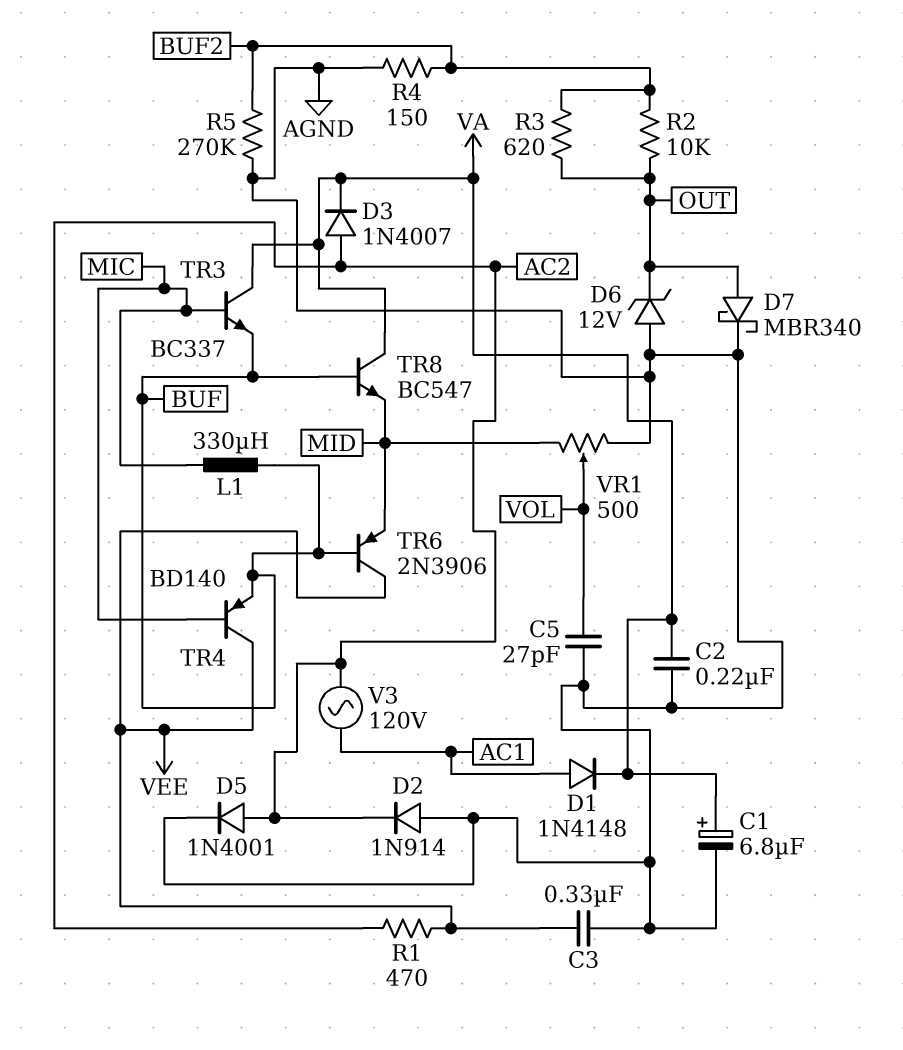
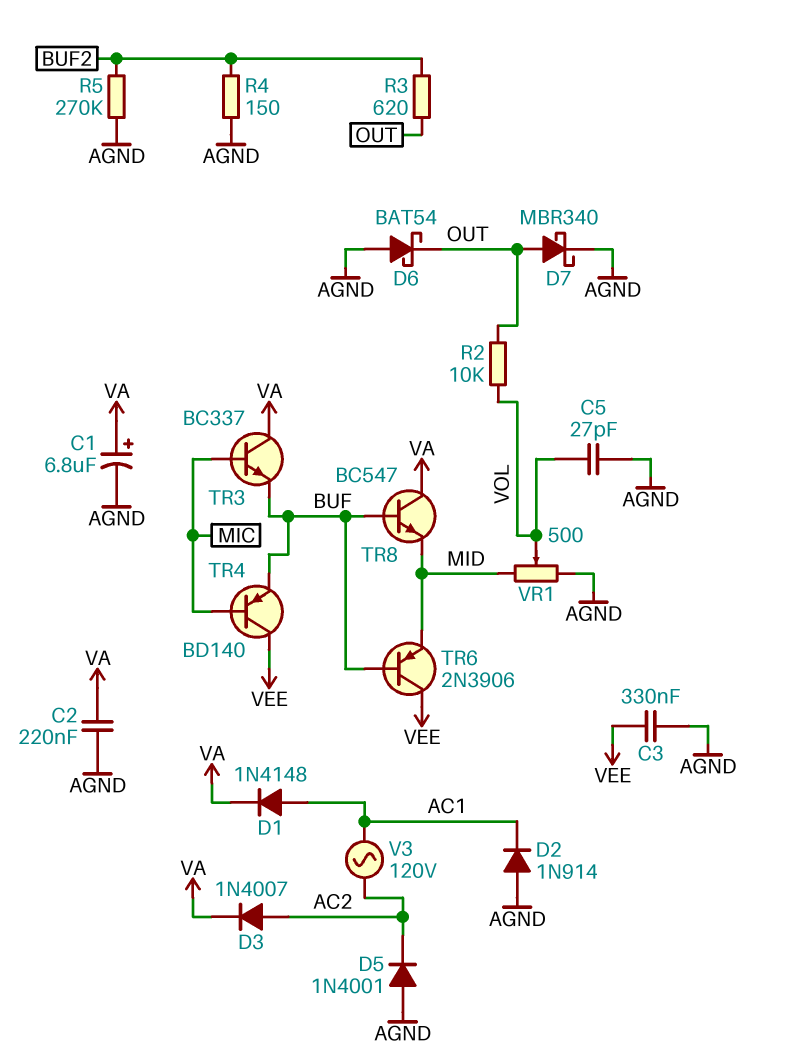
D2: diode 1N914 (A AGND, K AC2) -> diode 1N914 (A AGND, K AC1)
D5: diode 1N4001 (A AC2, K AGND) -> diode 1N4001 (A AGND, K AC2)
D6: zener 12V (A AGND, K OUT) -> schottky BAT54 (A AGND, K OUT)
L1: 330uH (BUF, MIC) -> none
R1: 470 (AC2, VEE) -> none
R2: 10k (BUF2, OUT) -> 10k (OUT, VOL)

